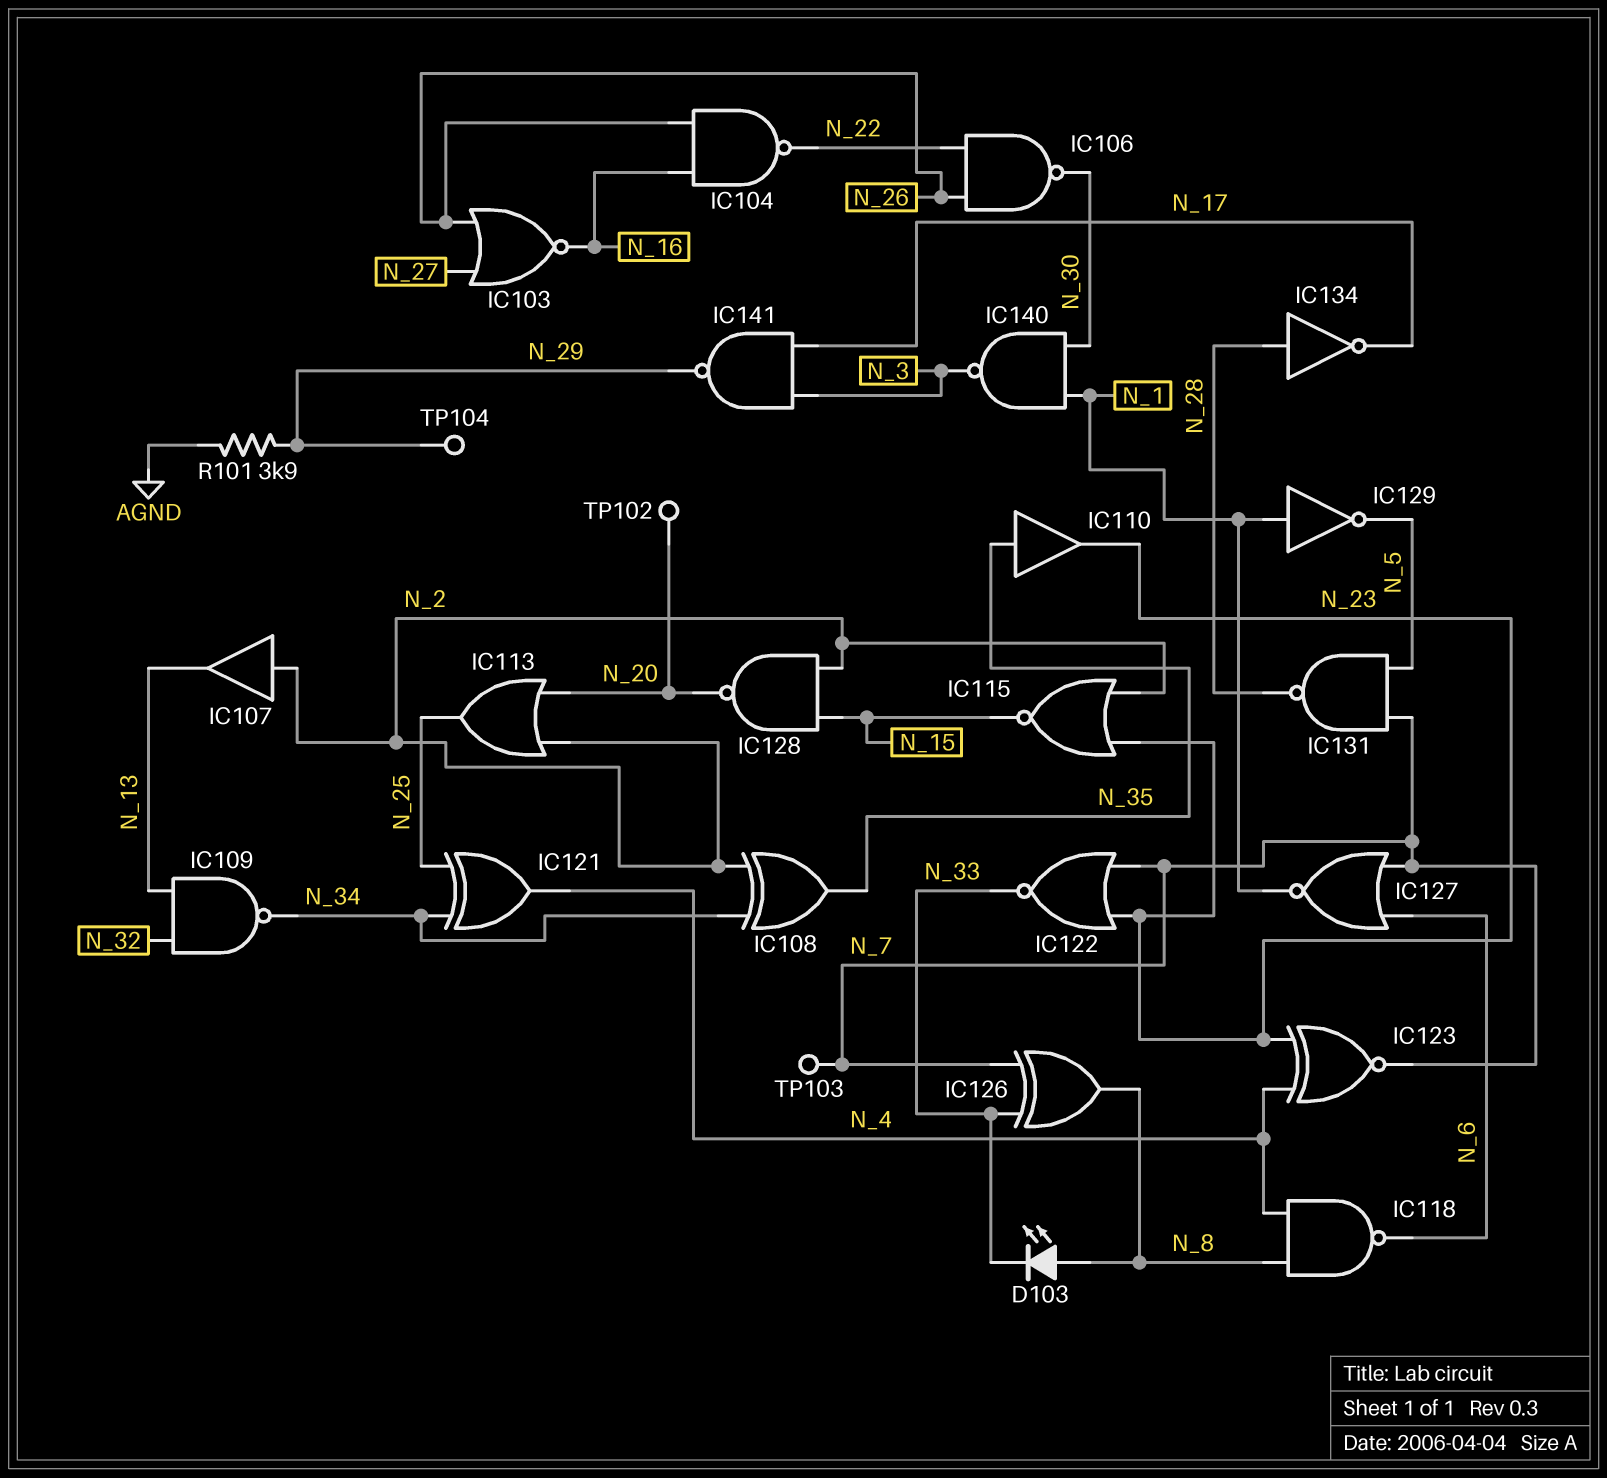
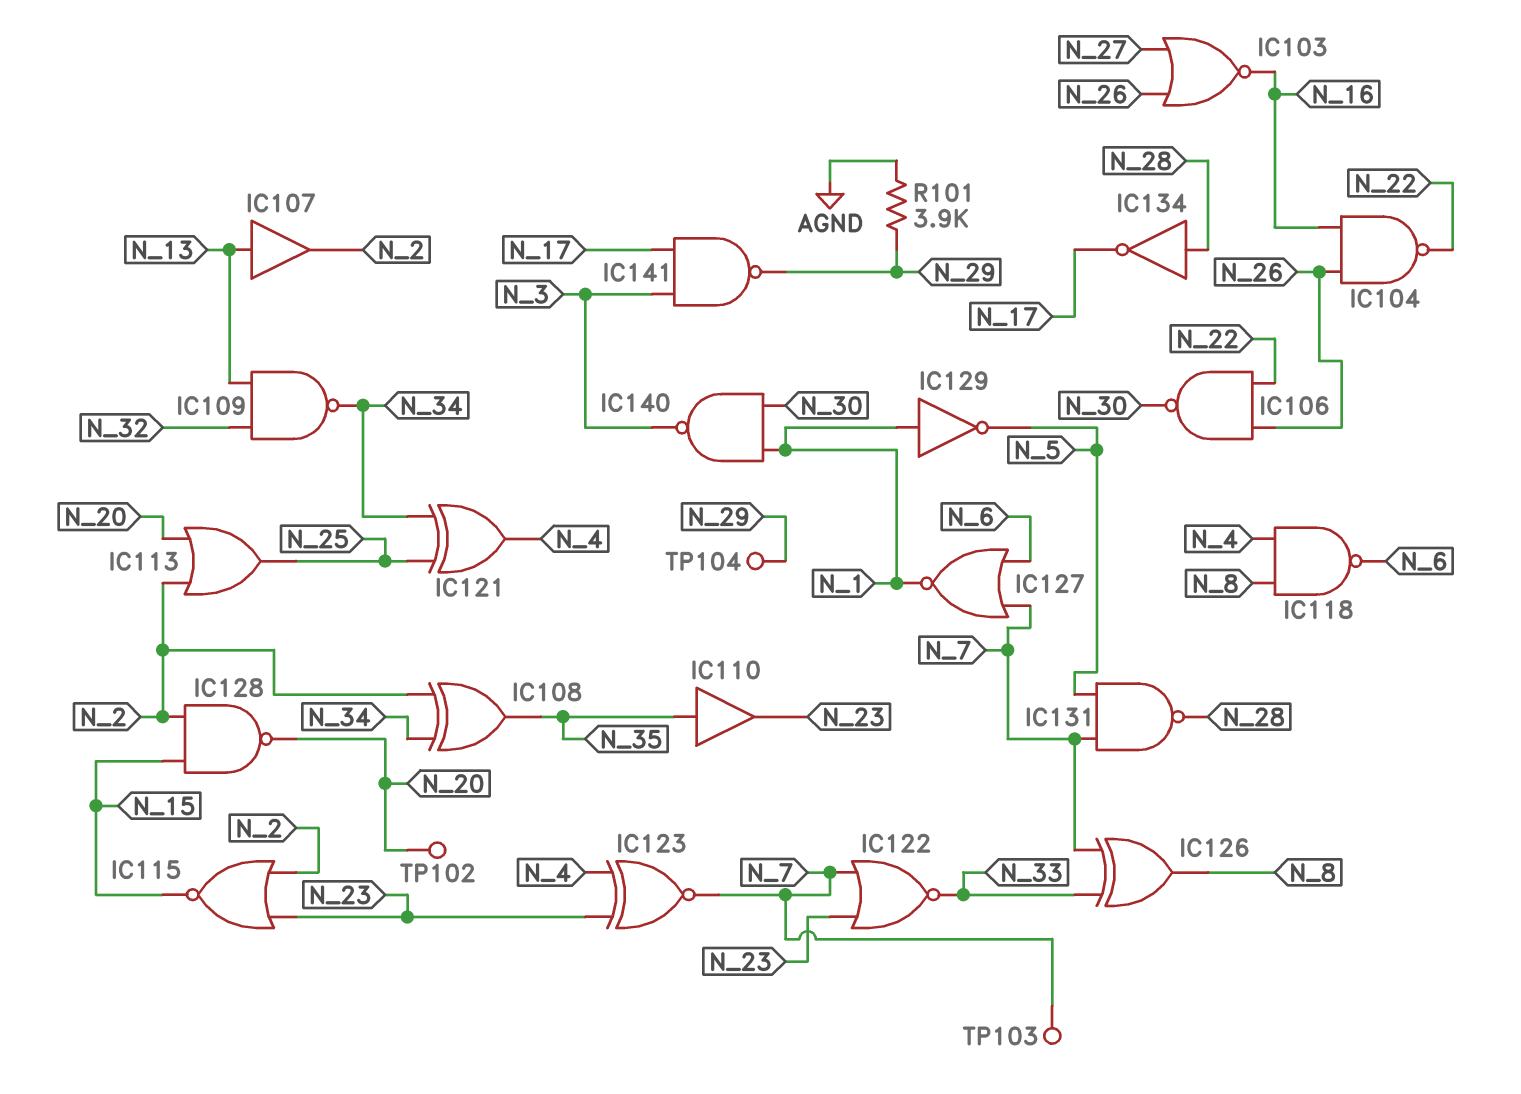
D103: LED (A N_8, K N_33) -> none
IC107: buffer (in N_2, out N_13) -> buffer (in N_13, out N_2)

